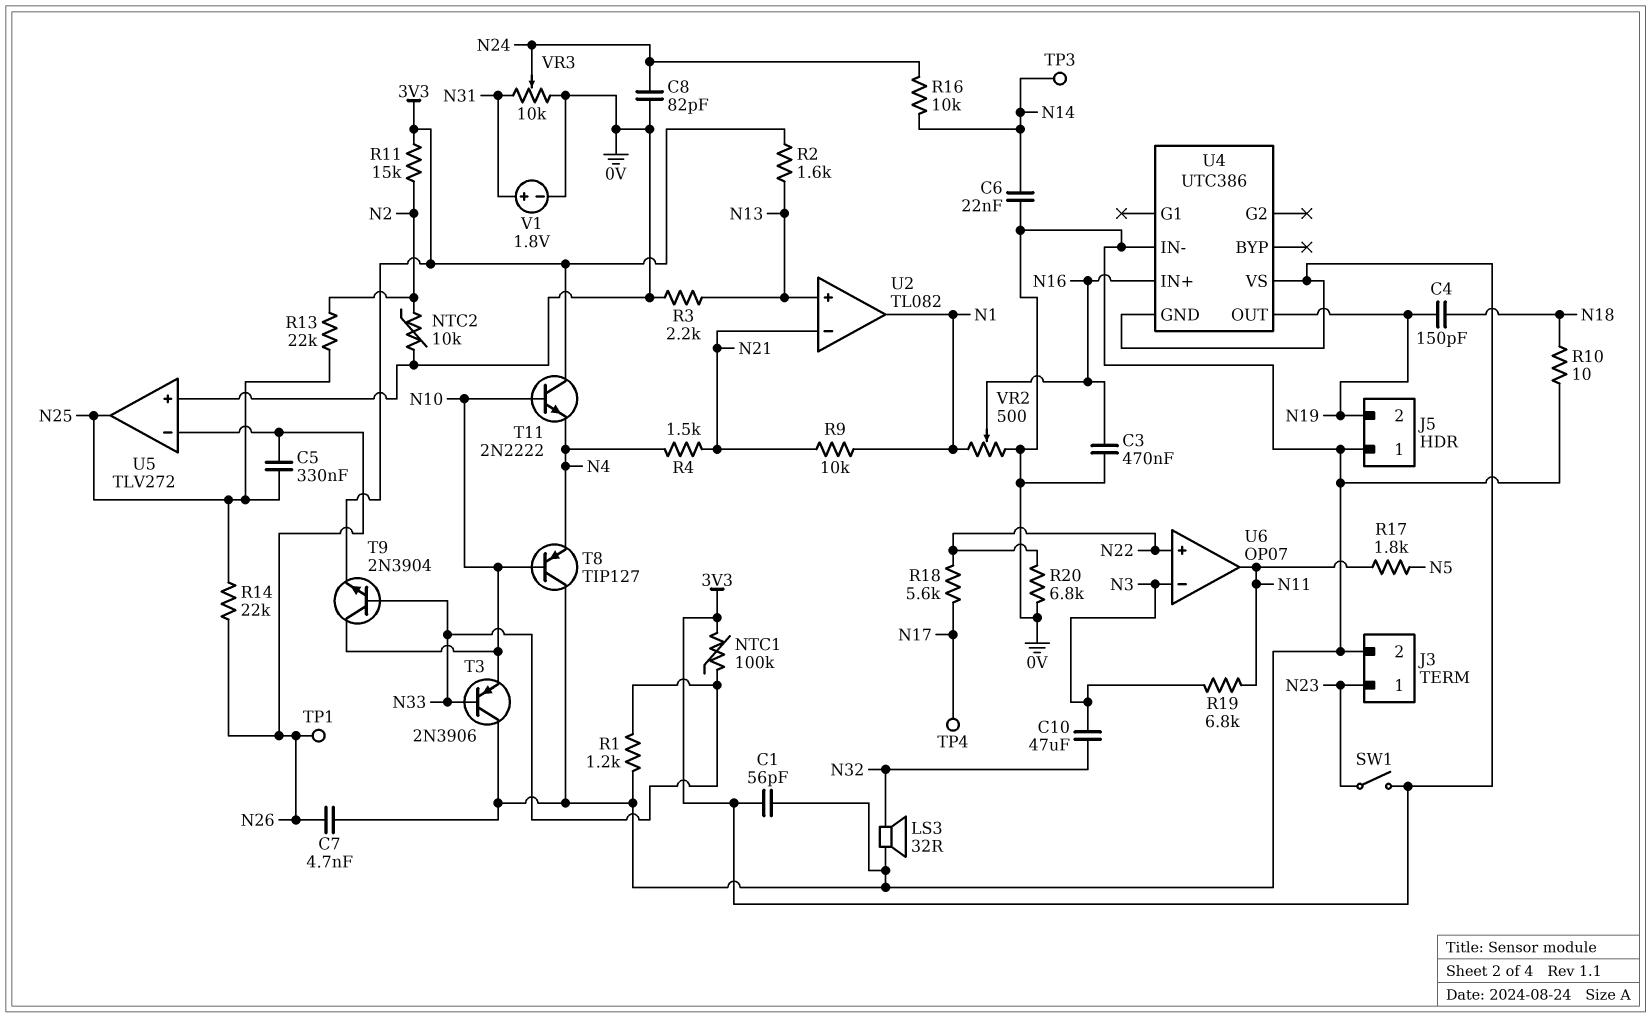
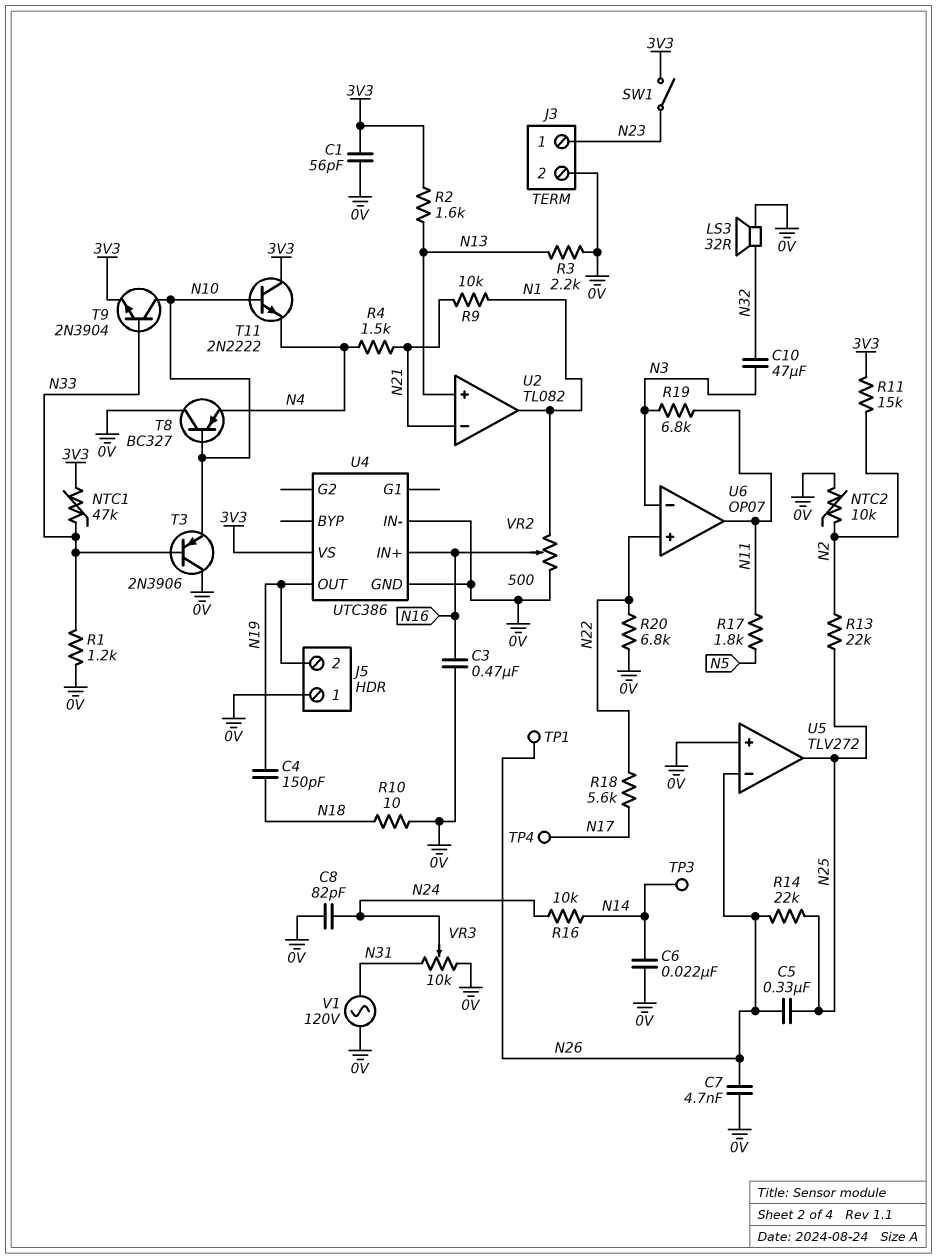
NTC1: 100k (3V3, N33) -> 47k (3V3, N33)
T8: PNP TIP127 (B N10, C 0V, E N4) -> PNP BC327 (B N10, C 0V, E N4)
U4 pin GND: 3V3 -> 0V
V1: 1.8V (plus N31, minus 0V) -> AC 120V (0V, N31)

